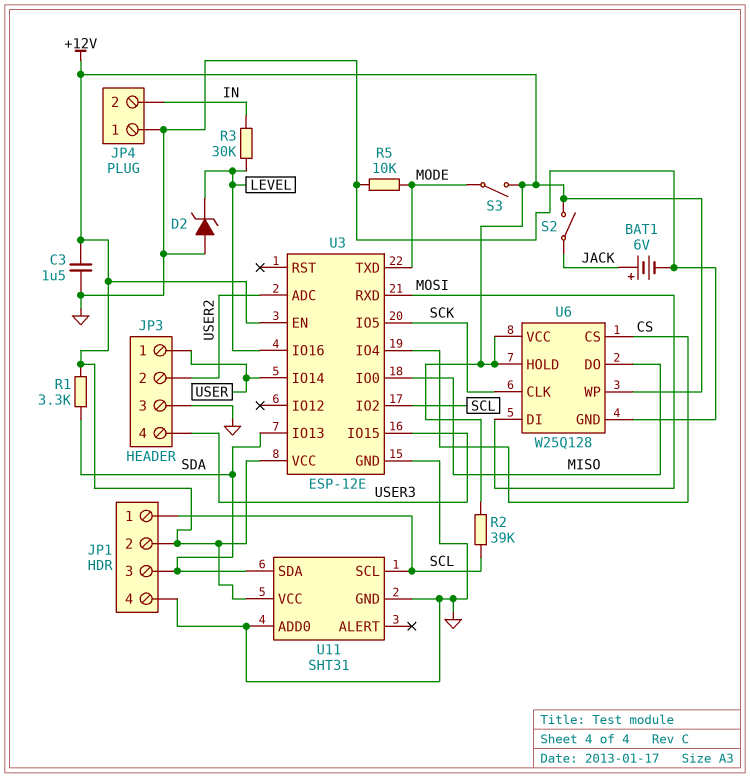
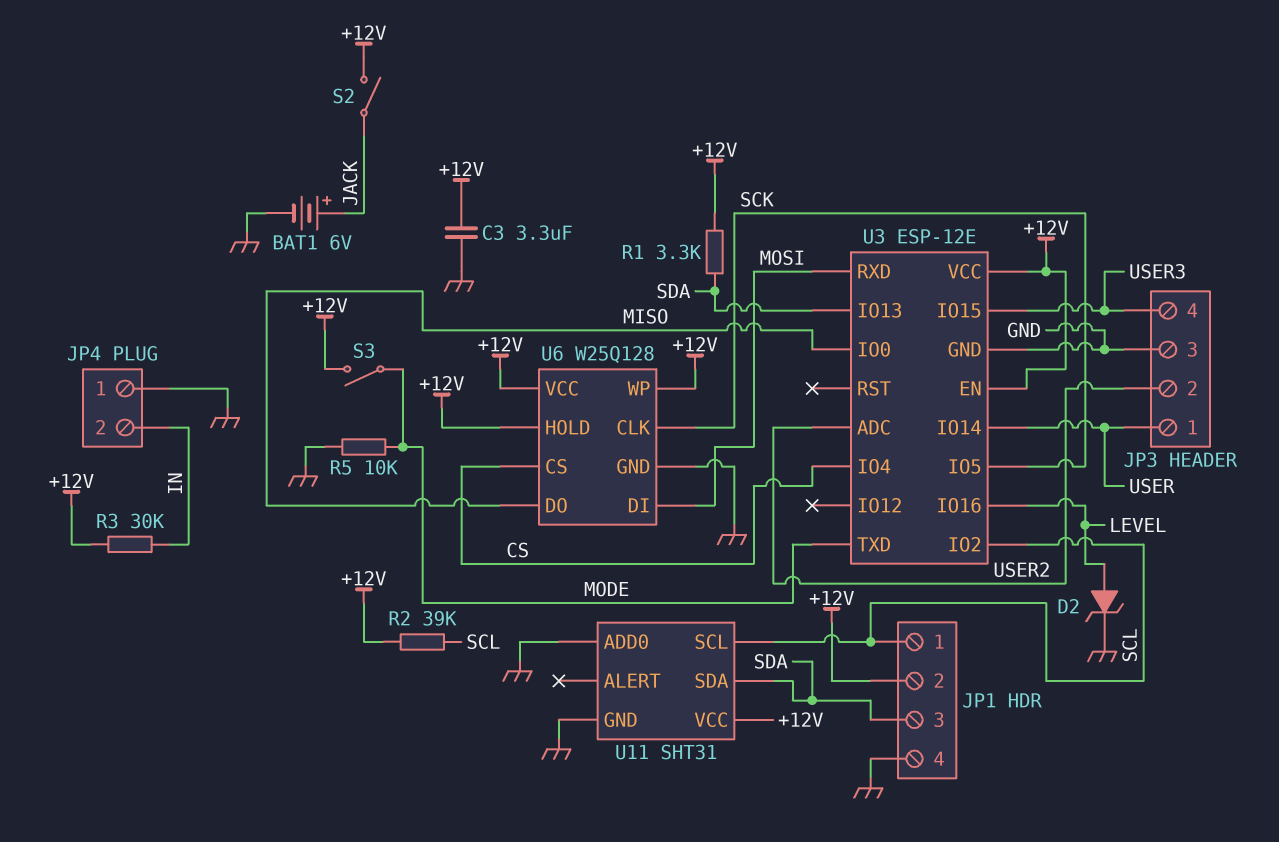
C3: 1.5uF (+12V, GND) -> 3.3uF (+12V, GND)
D2: zener (A GND, K LEVEL) -> zener (A LEVEL, K GND)
R3: 30k (IN, LEVEL) -> 30k (+12V, IN)

